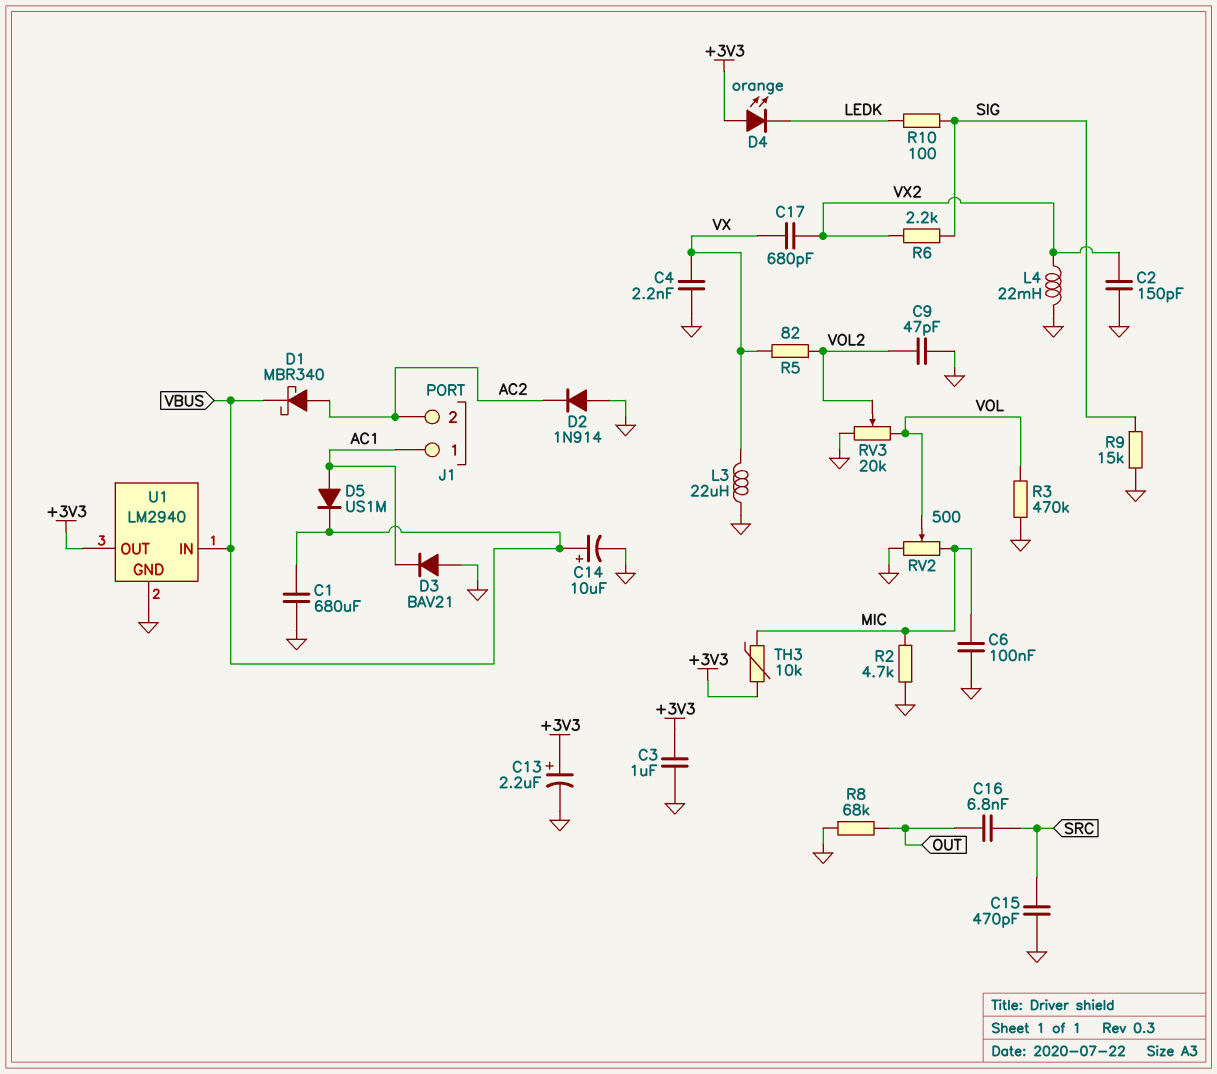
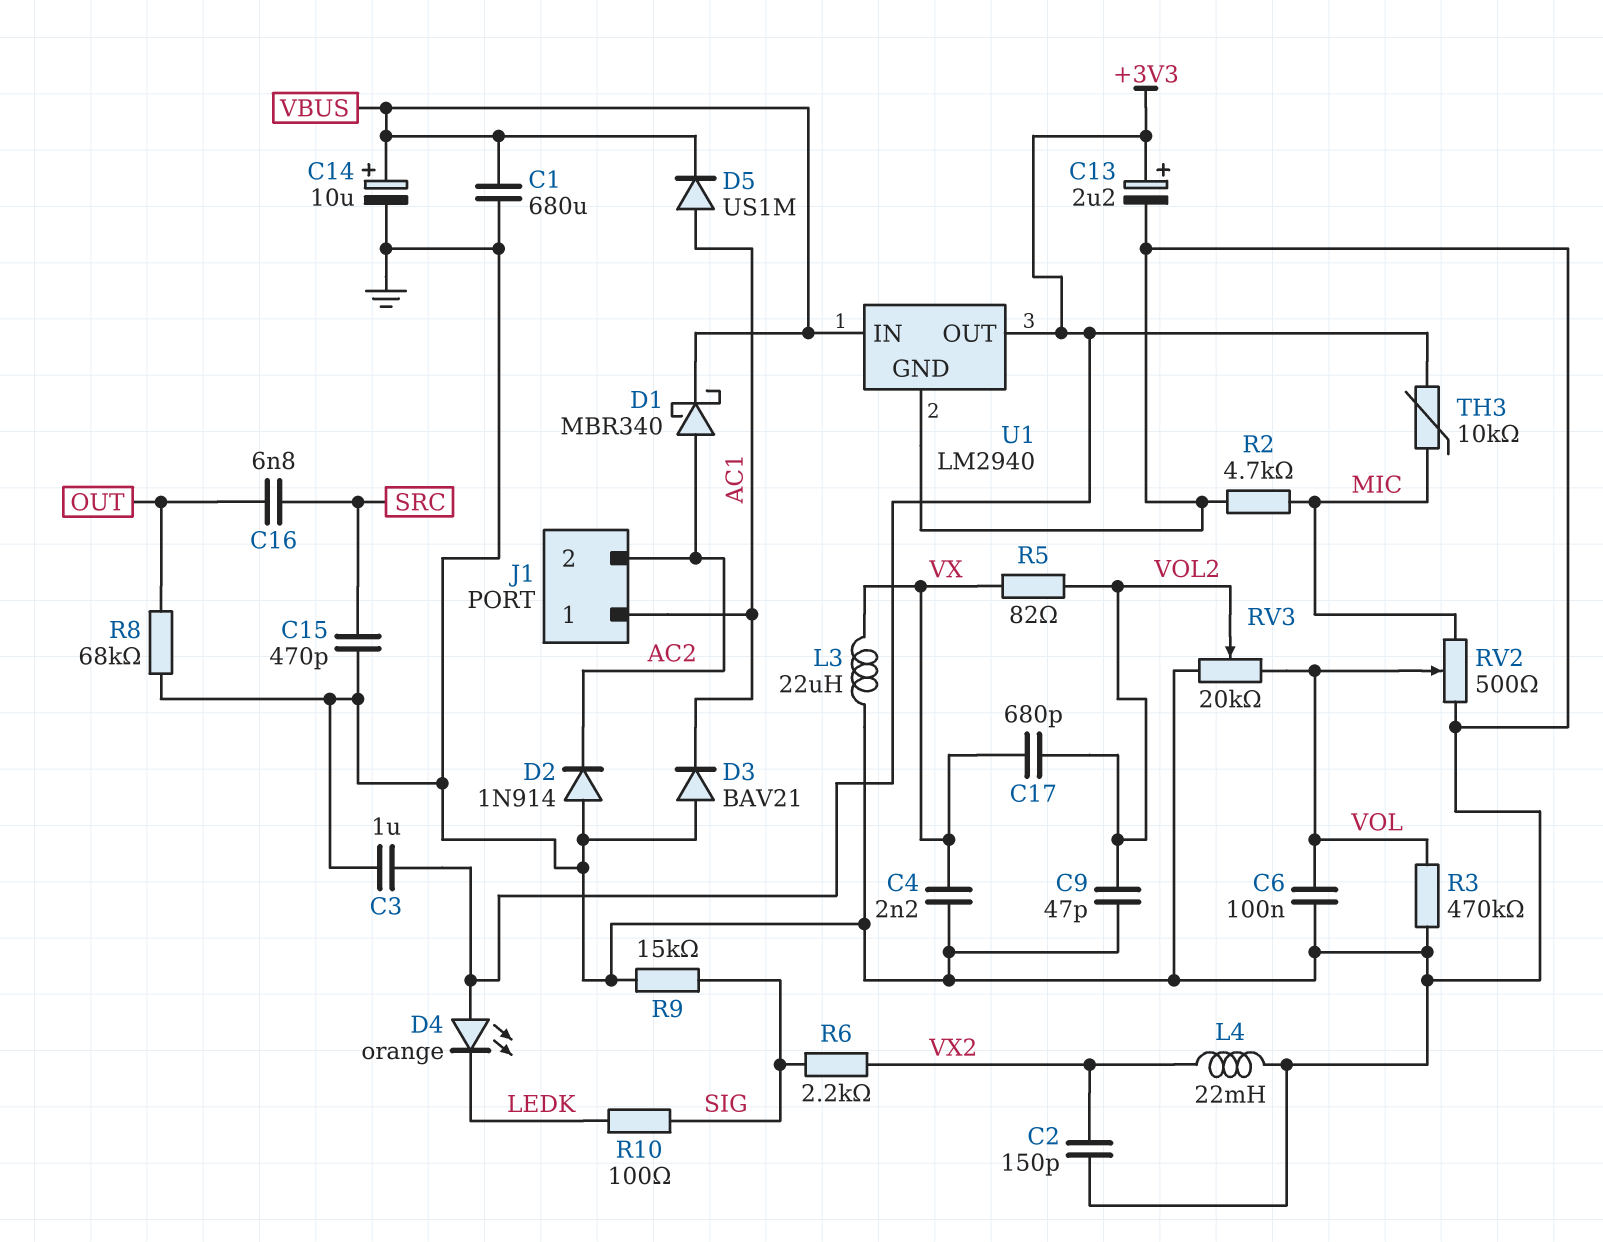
C6: 100nF (GND, MIC) -> 100nF (GND, VOL)
C17: 680pF (VX, VX2) -> 680pF (VOL2, VX)

